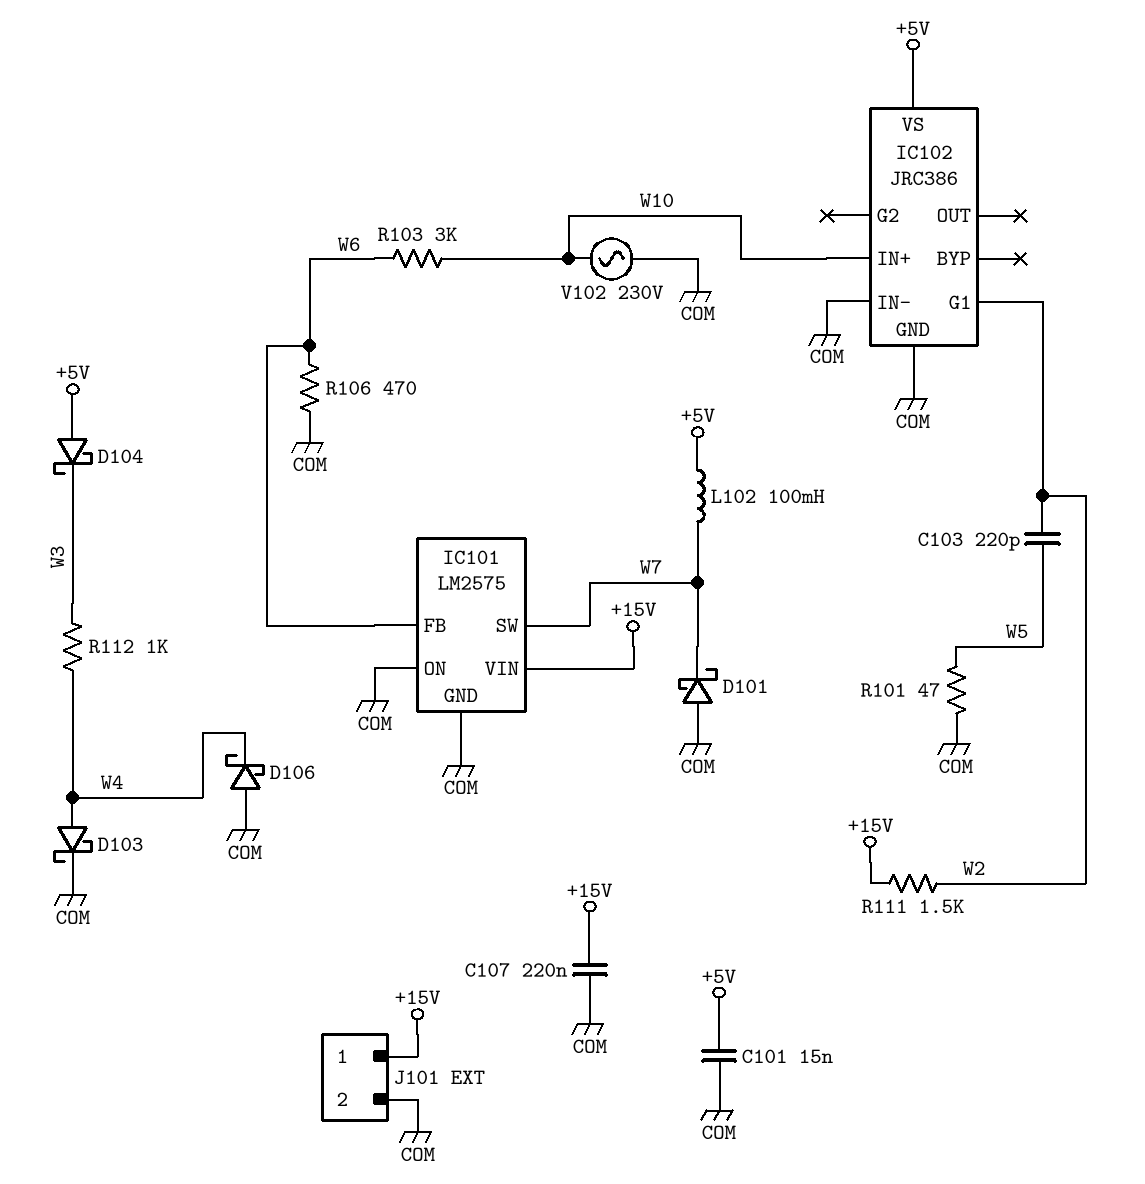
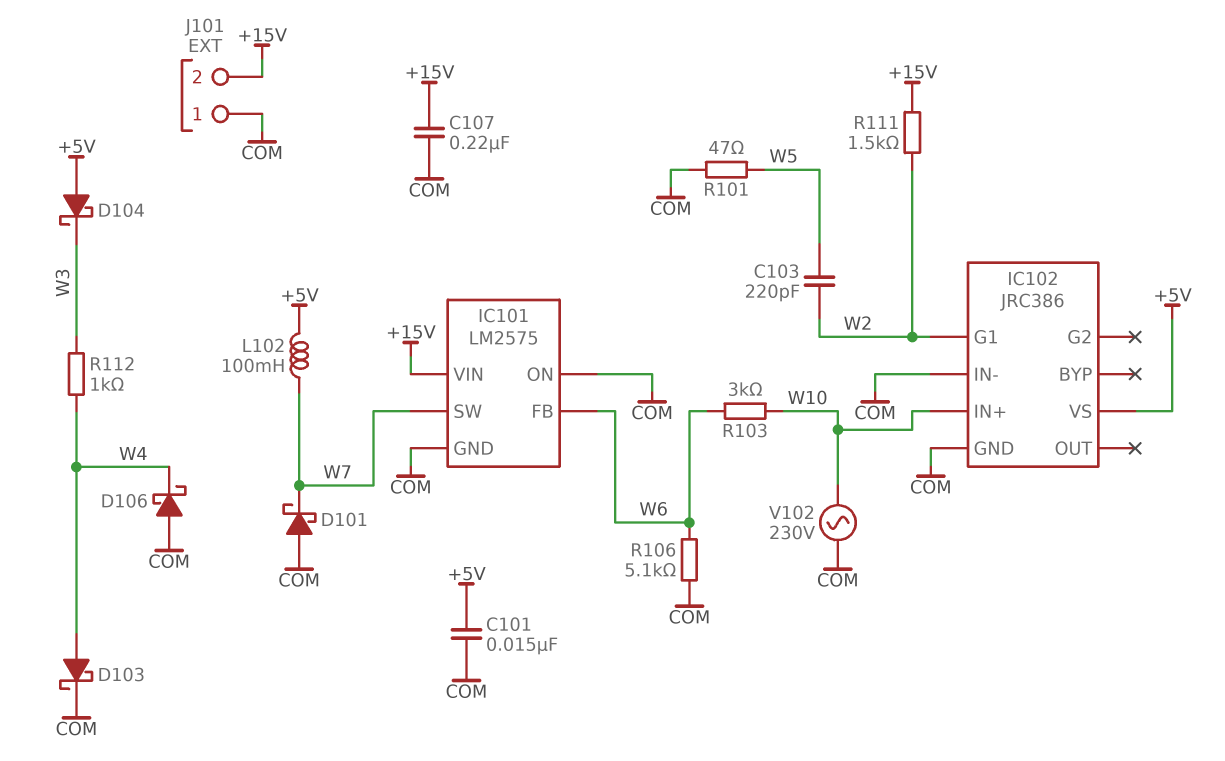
J101 pin 1: +15V -> COM
J101 pin 2: COM -> +15V
R106: 470 (COM, W6) -> 5.1k (COM, W6)

